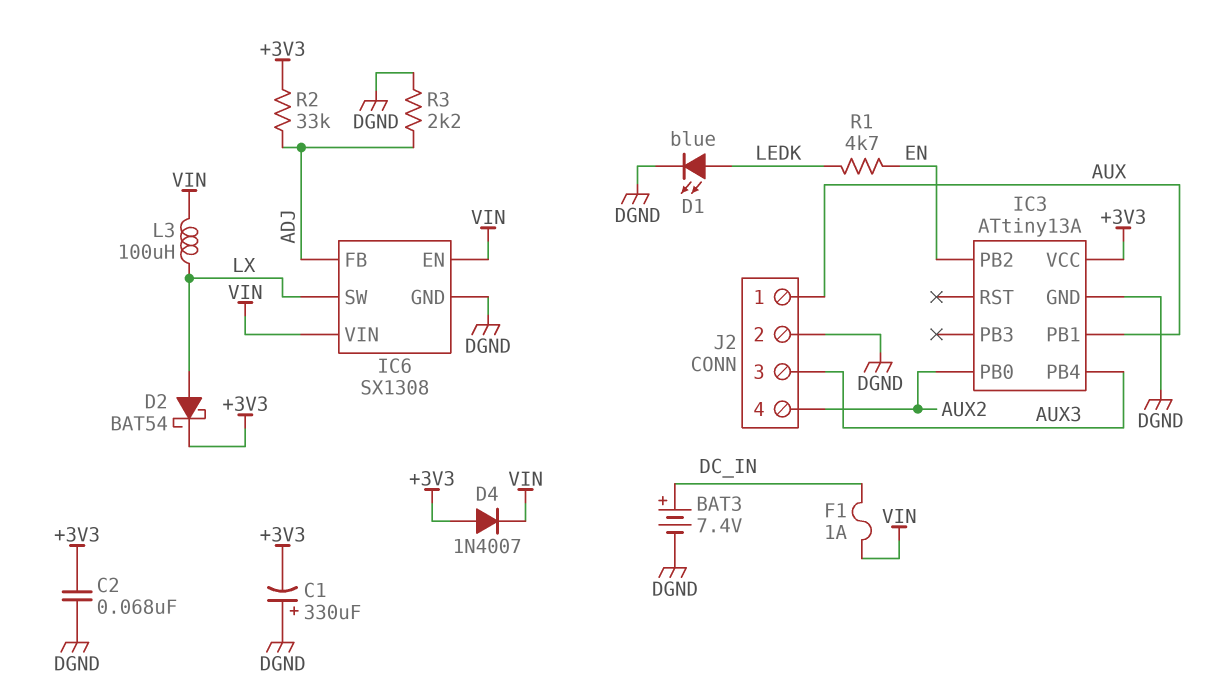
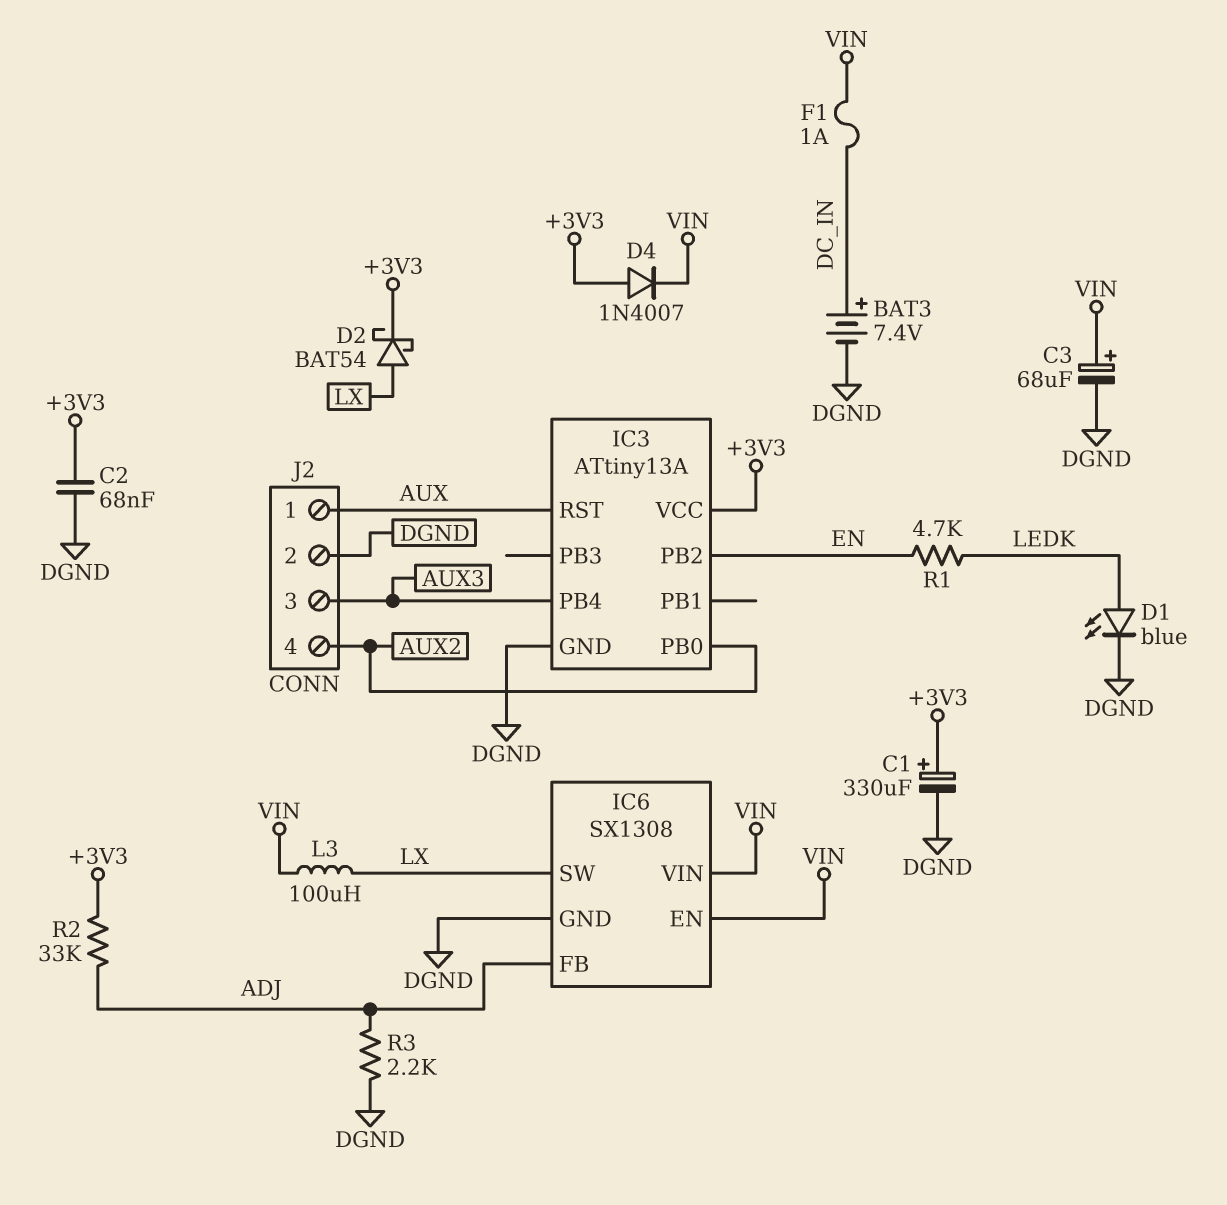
C1: 330uF (plus DGND, minus +3V3) -> 330uF (plus +3V3, minus DGND)
C3: none -> 68uF (plus VIN, minus DGND)
IC3 pin PB1: AUX -> none
IC3 pin RST: none -> AUX

